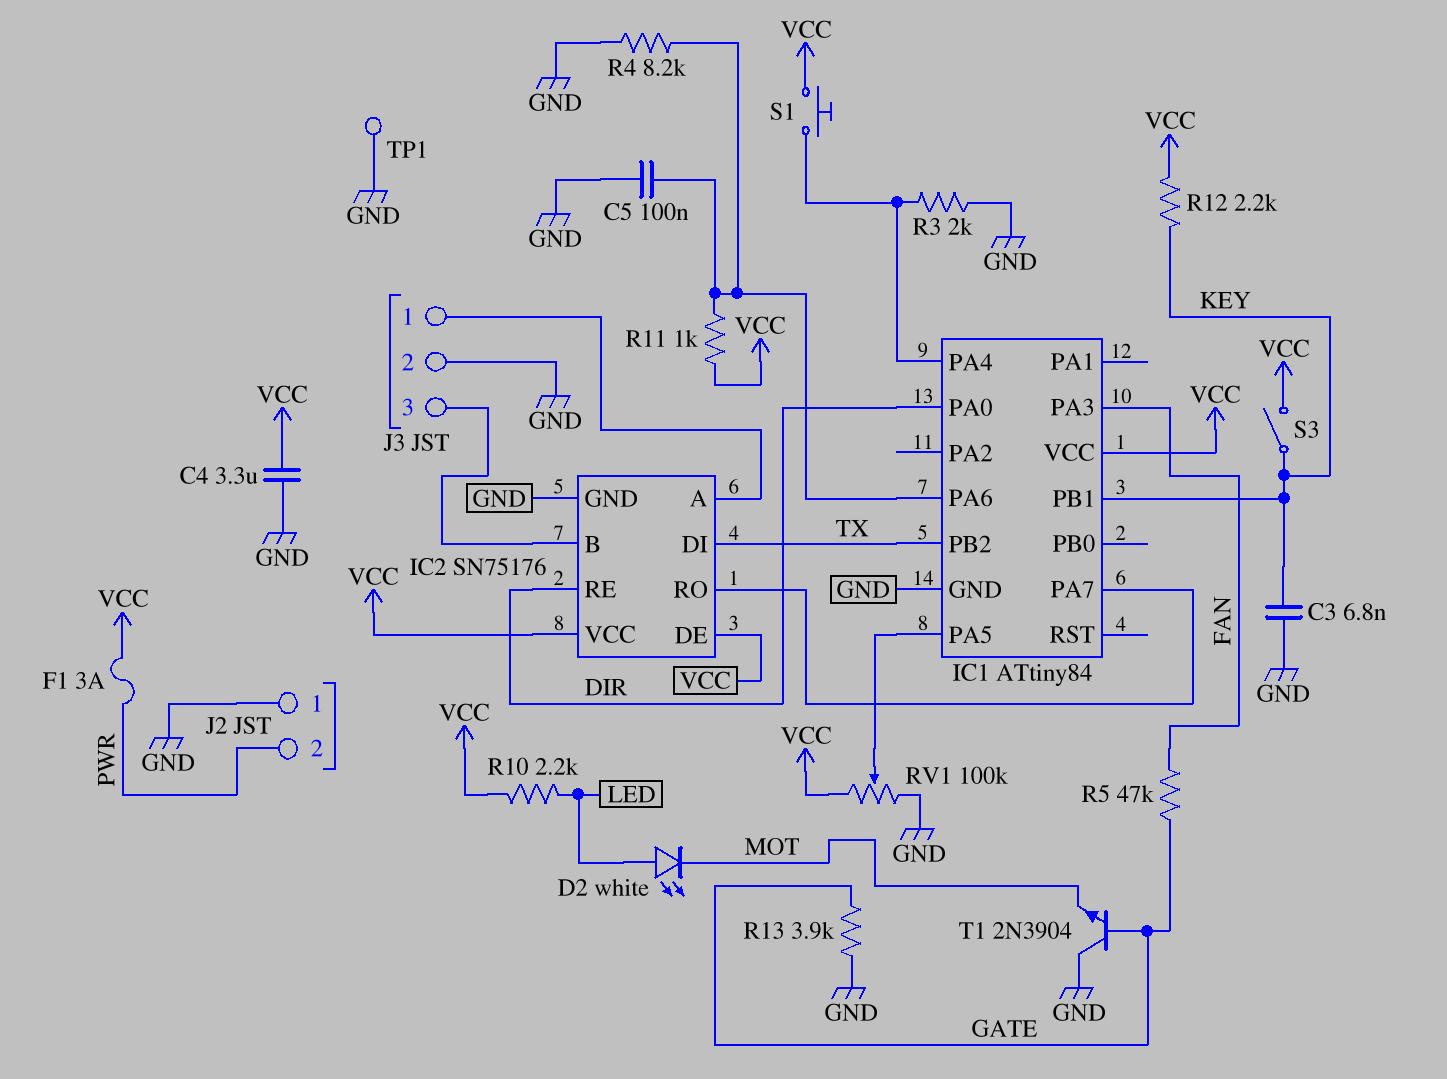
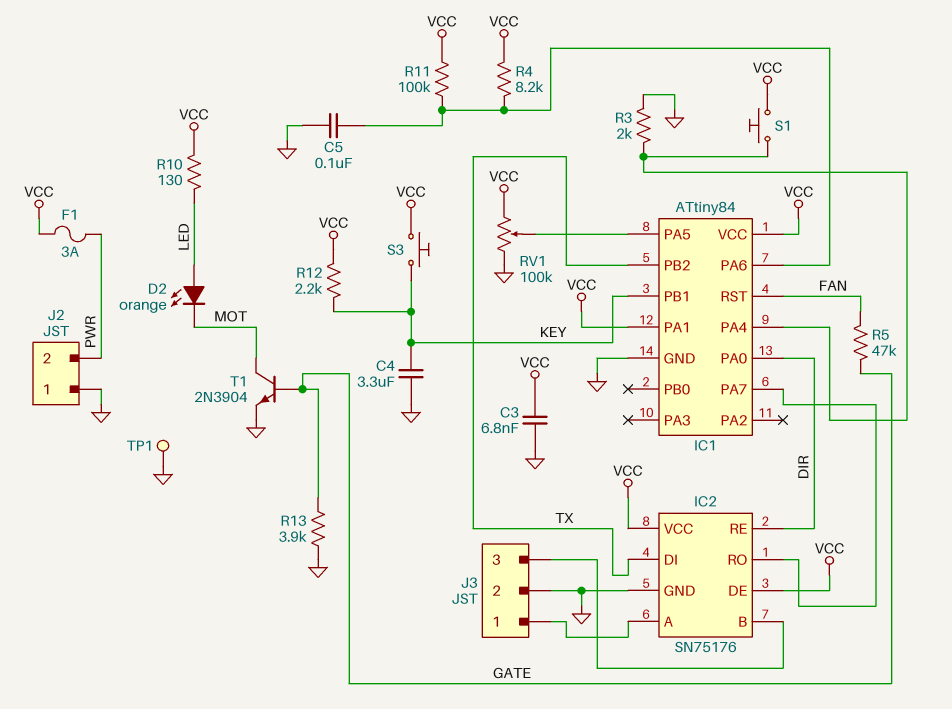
C3: 6.8nF (GND, KEY) -> 6.8nF (GND, VCC)
C4: 3.3uF (GND, VCC) -> 3.3uF (GND, KEY)
D2: LED white (A LED, K MOT) -> LED orange (A LED, K MOT)
IC1 pin PA1: none -> VCC
IC1 pin PA3: FAN -> none
IC1 pin RST: none -> FAN
R4: 8.2k (GND, IC1/PA6) -> 8.2k (IC1/PA6, VCC)
R10: 2.2k (LED, VCC) -> 130 (LED, VCC)
R11: 1k (IC1/PA6, VCC) -> 100k (IC1/PA6, VCC)
S3: switch (KEY, VCC) -> button (KEY, VCC)
T1: NPN 2N3904 (B GATE, C GND, E MOT) -> NPN 2N3904 (B GATE, C MOT, E GND)

